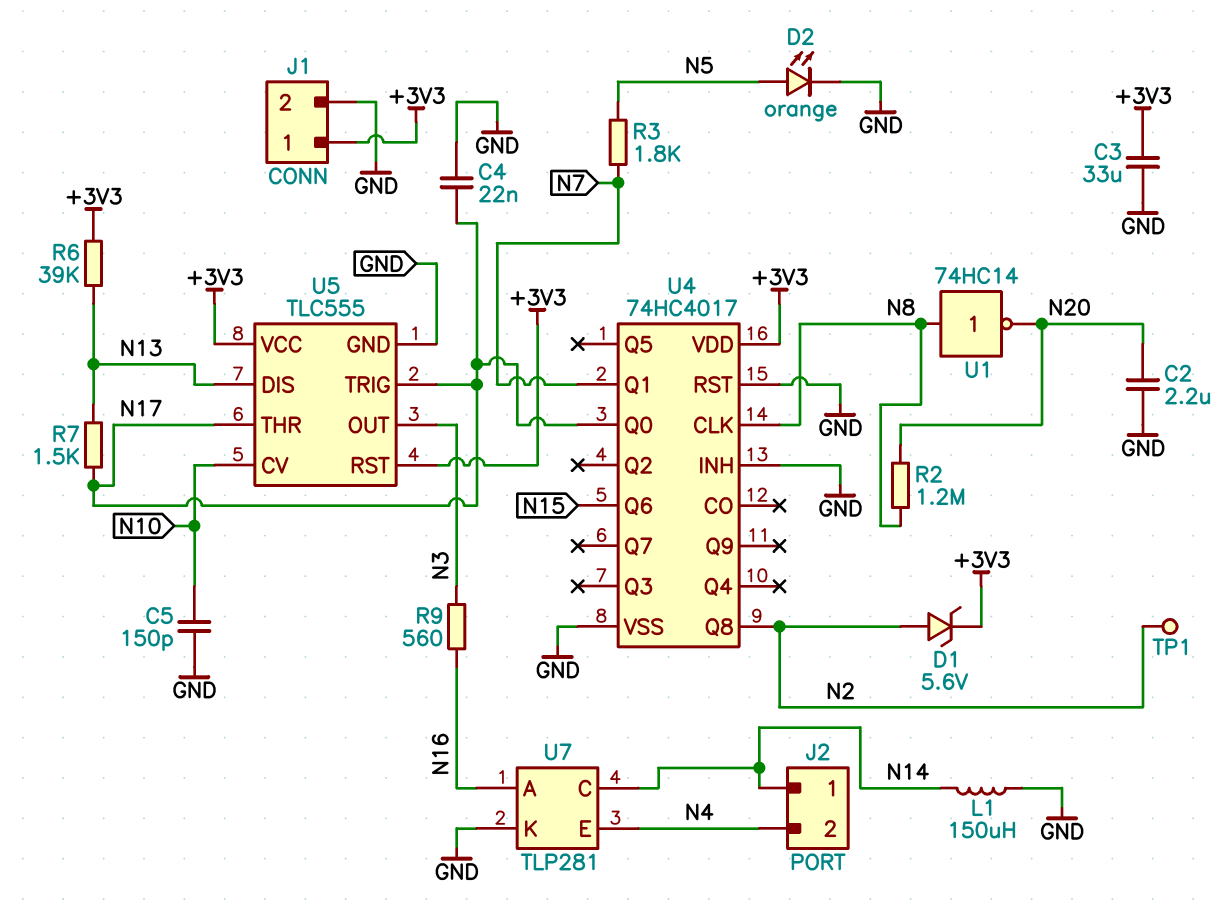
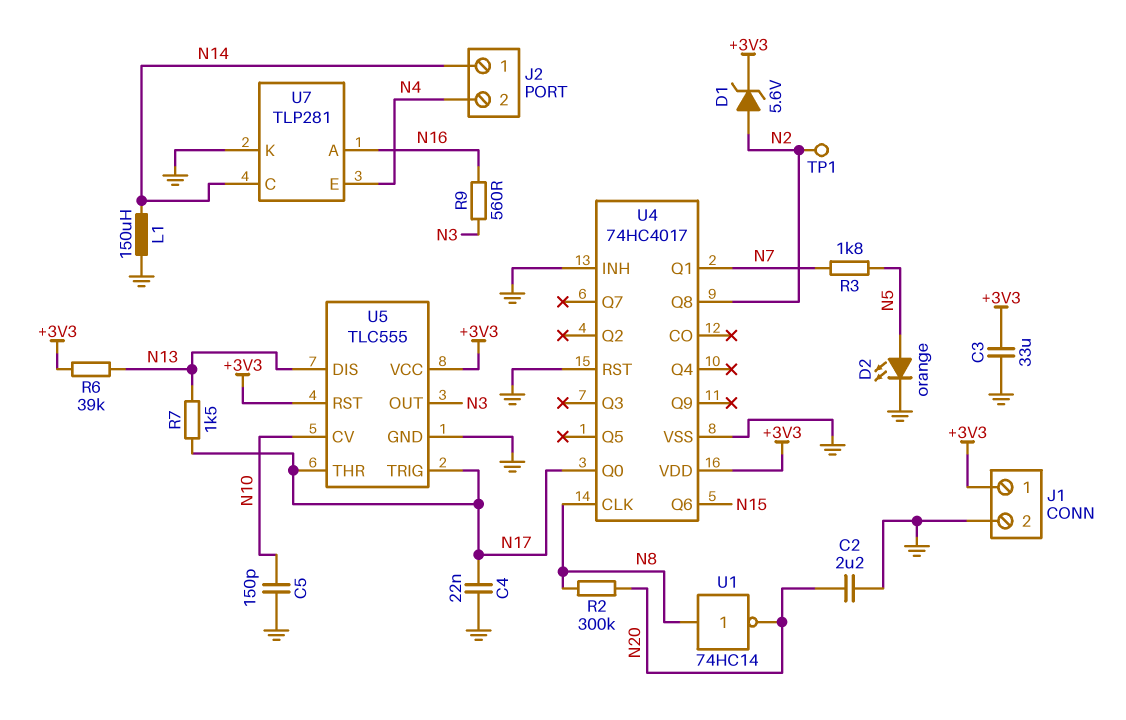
R2: 1.2M (N8, N20) -> 300k (N8, N20)

